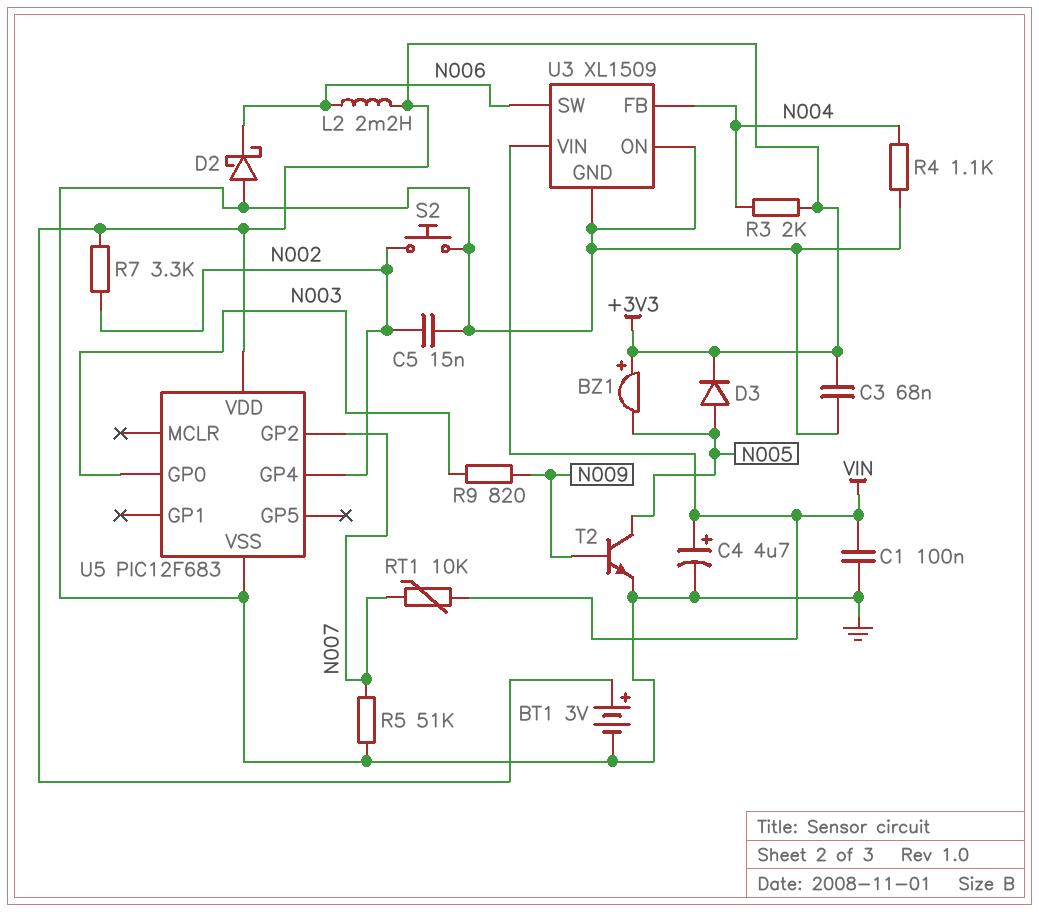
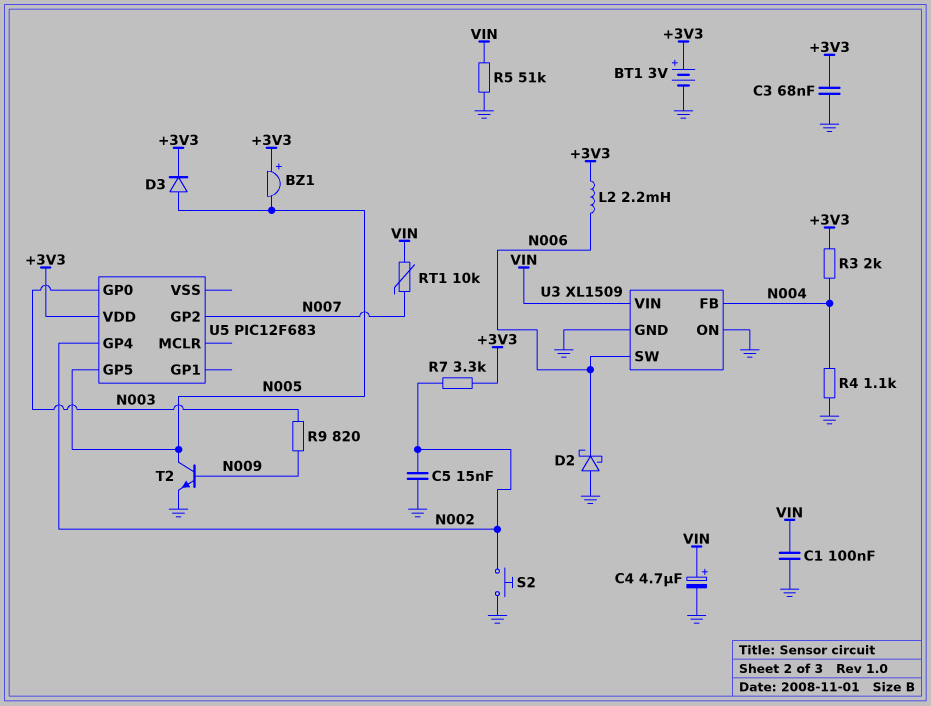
R5: 51k (GND, N007) -> 51k (GND, VIN)
U5 pin GP5: none -> N005
U5 pin VSS: GND -> none

